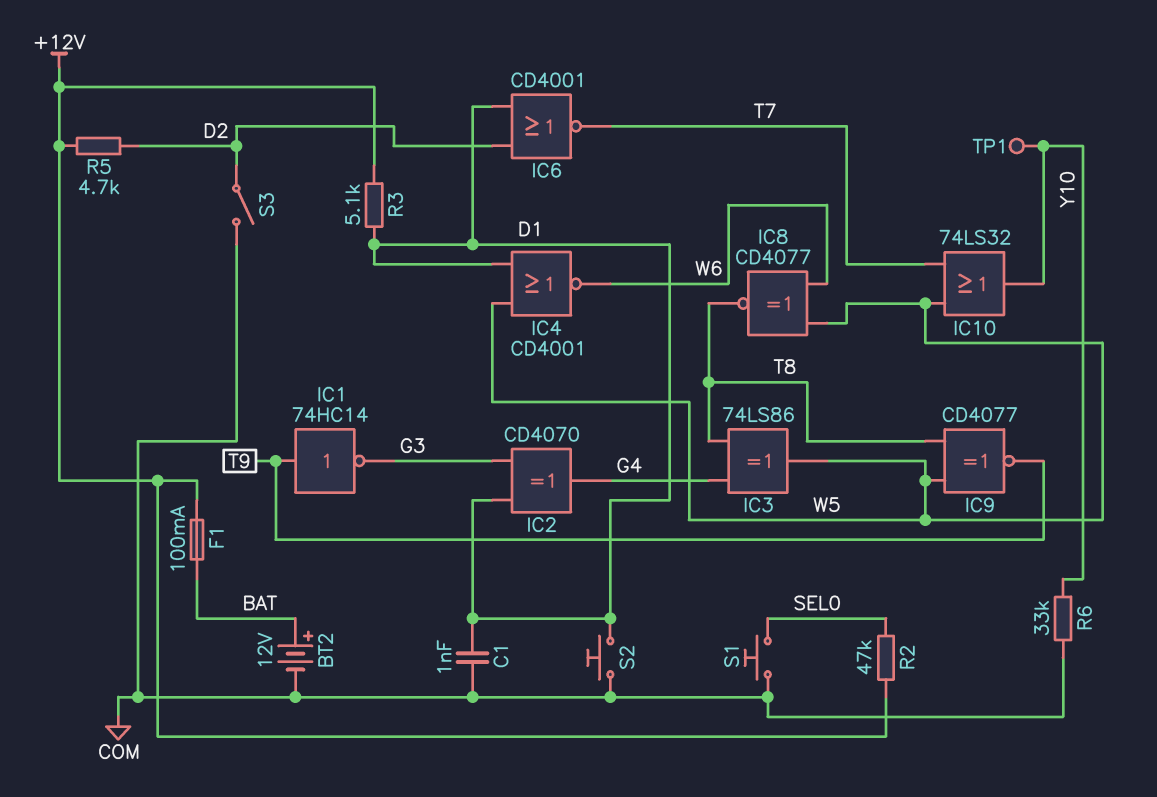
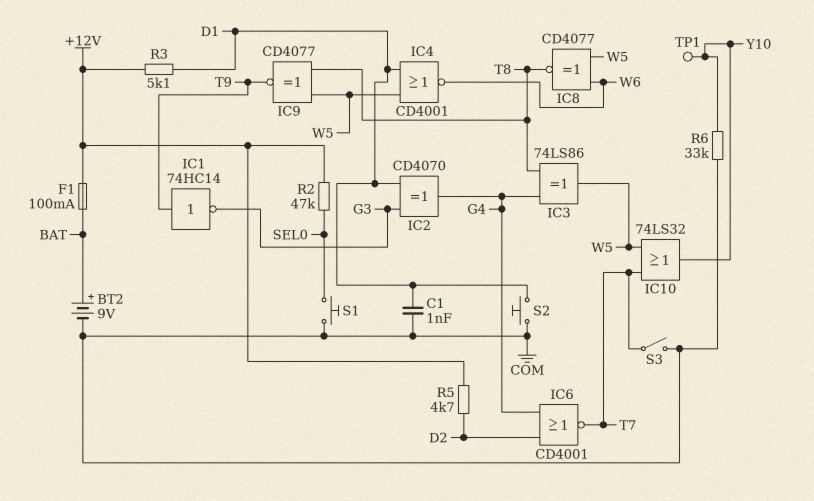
BT2: 12V (plus BAT, minus COM) -> 9V (plus BAT, minus COM)
IC6: NOR CD4001 (in D1, in D2, out T7) -> NOR CD4001 (in D2, in G4, out T7)
S3: switch (COM, D2) -> switch (COM, T7)

